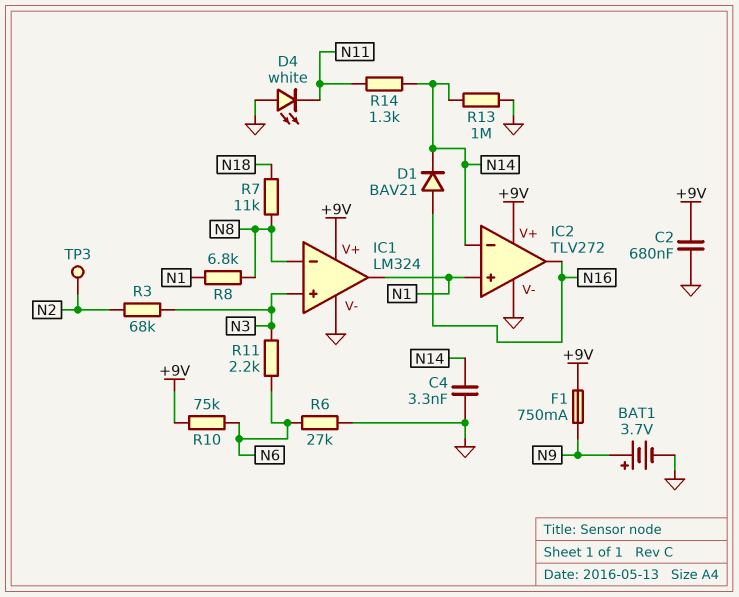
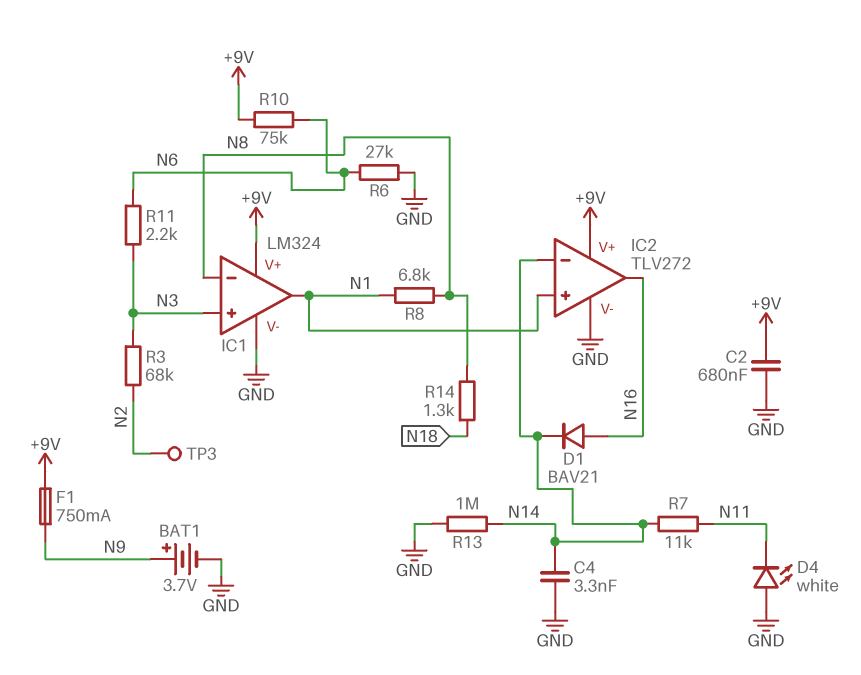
R7: 11k (N8, N18) -> 11k (N11, N14)
R14: 1.3k (N11, N14) -> 1.3k (N8, N18)

